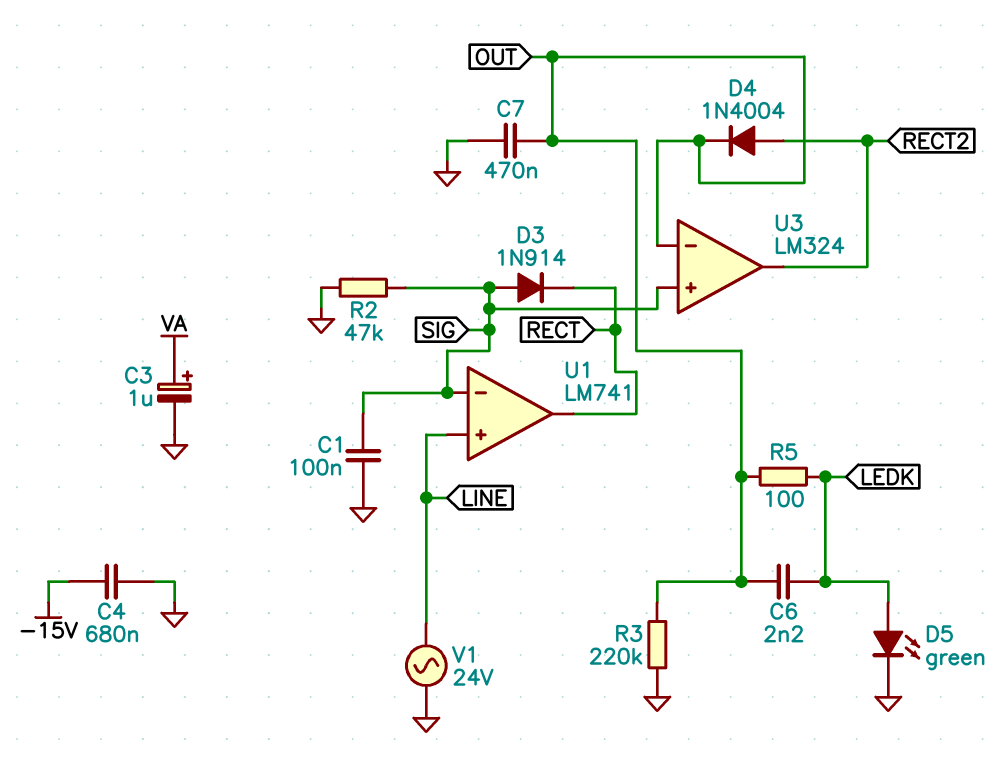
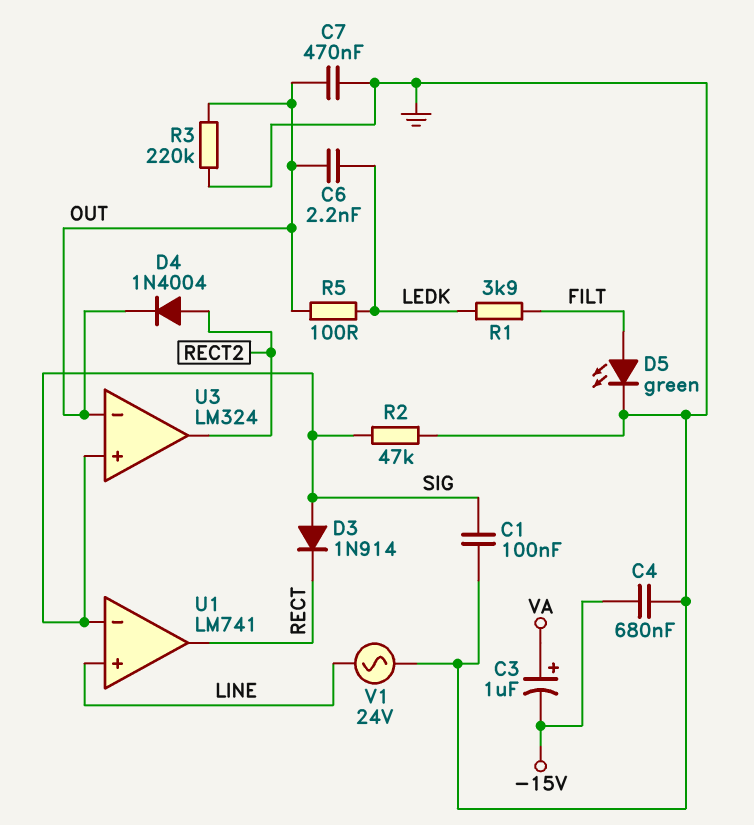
C3: 1uF (plus VA, minus GND) -> 1uF (plus VA, minus -15V)
D5: LED green (A LEDK, K GND) -> LED green (A FILT, K GND)
R1: none -> 3.9k (FILT, LEDK)

